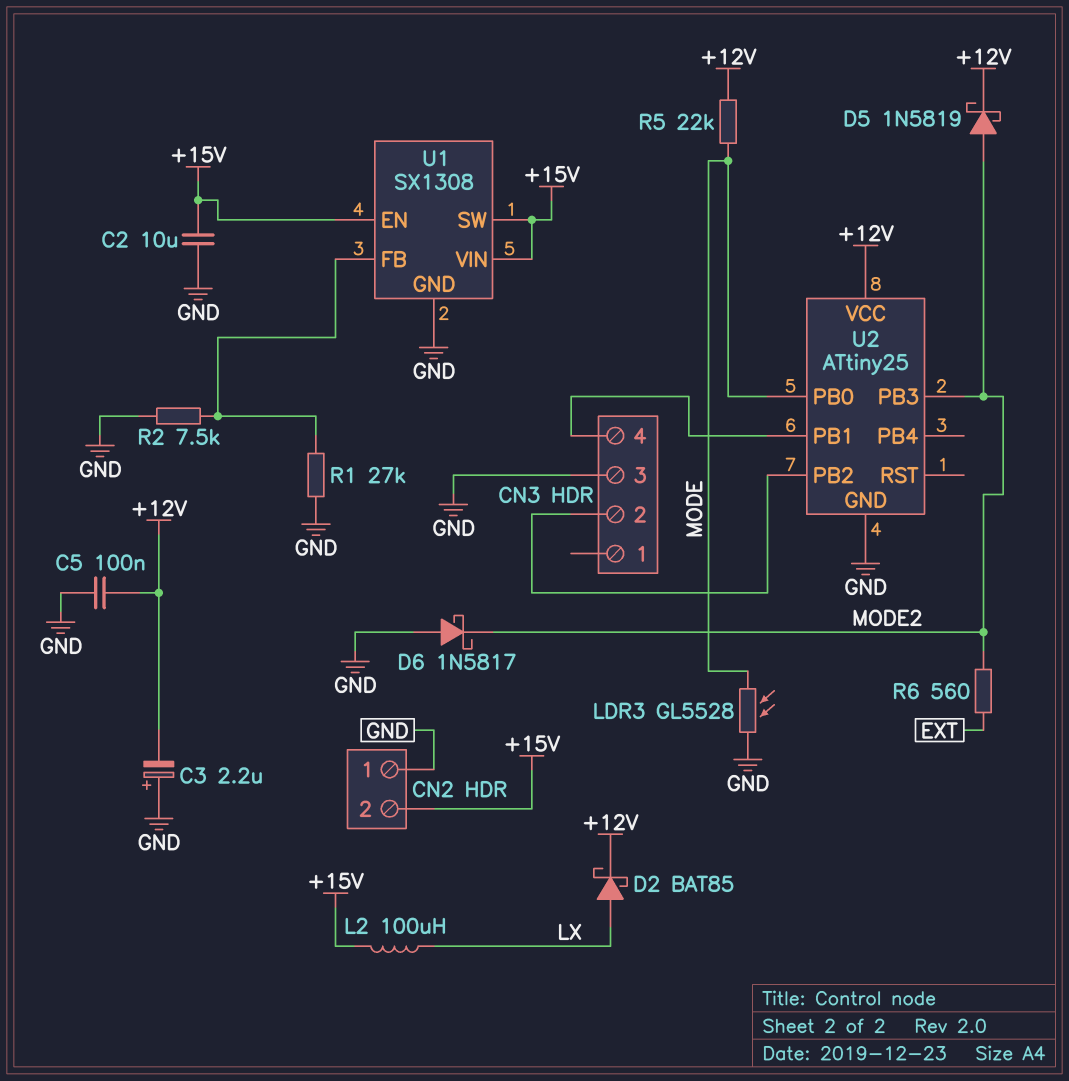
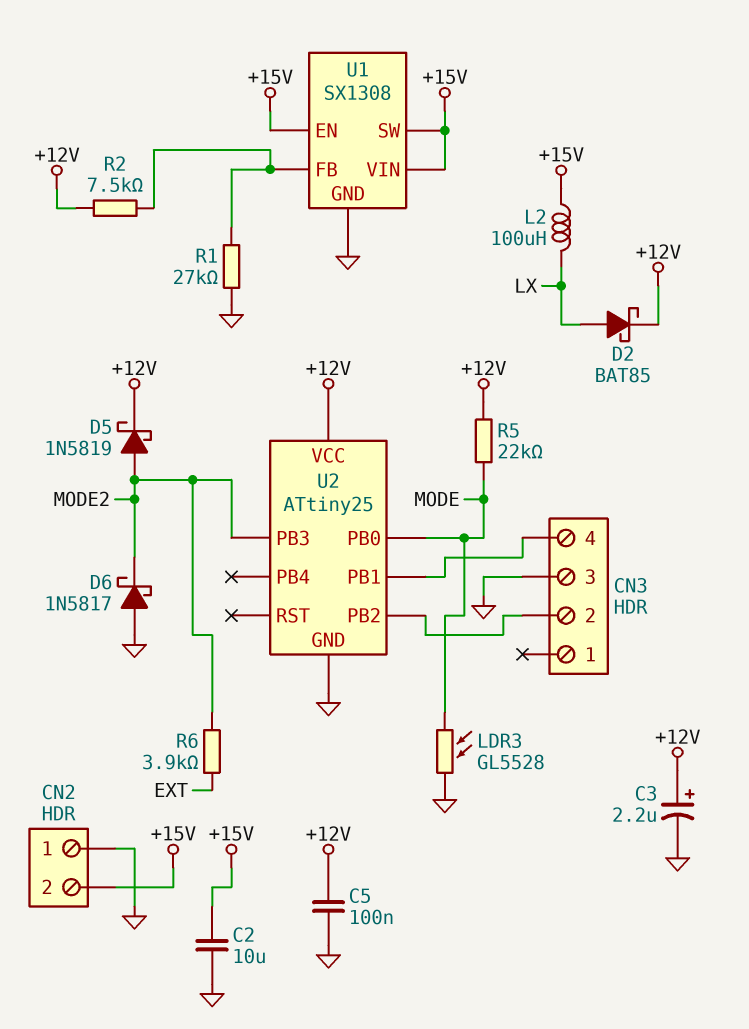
C3: 2.2uF (plus GND, minus +12V) -> 2.2uF (plus +12V, minus GND)
R2: 7.5k (GND, U1/FB) -> 7.5k (+12V, U1/FB)
R6: 560 (EXT, MODE2) -> 3.9k (EXT, MODE2)

